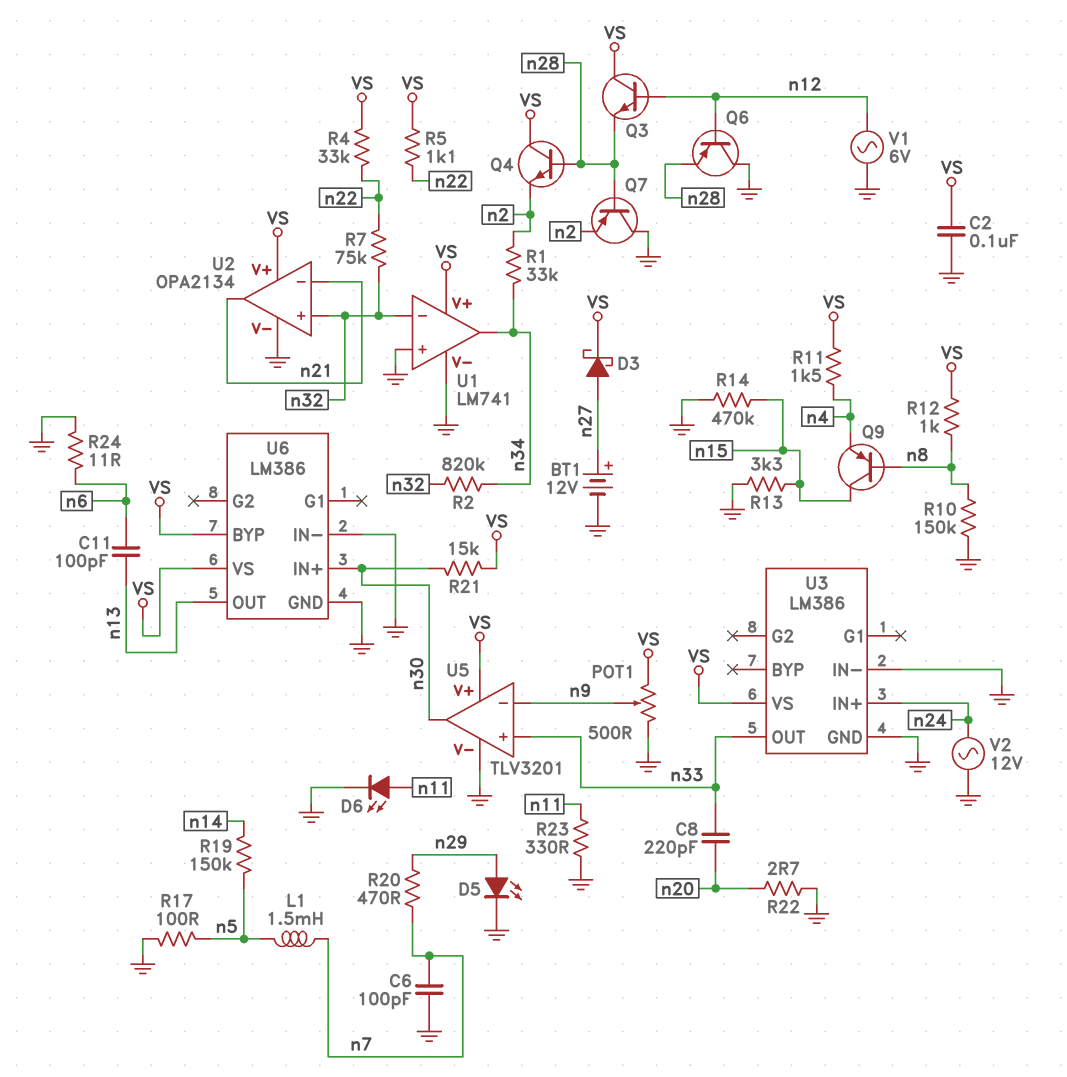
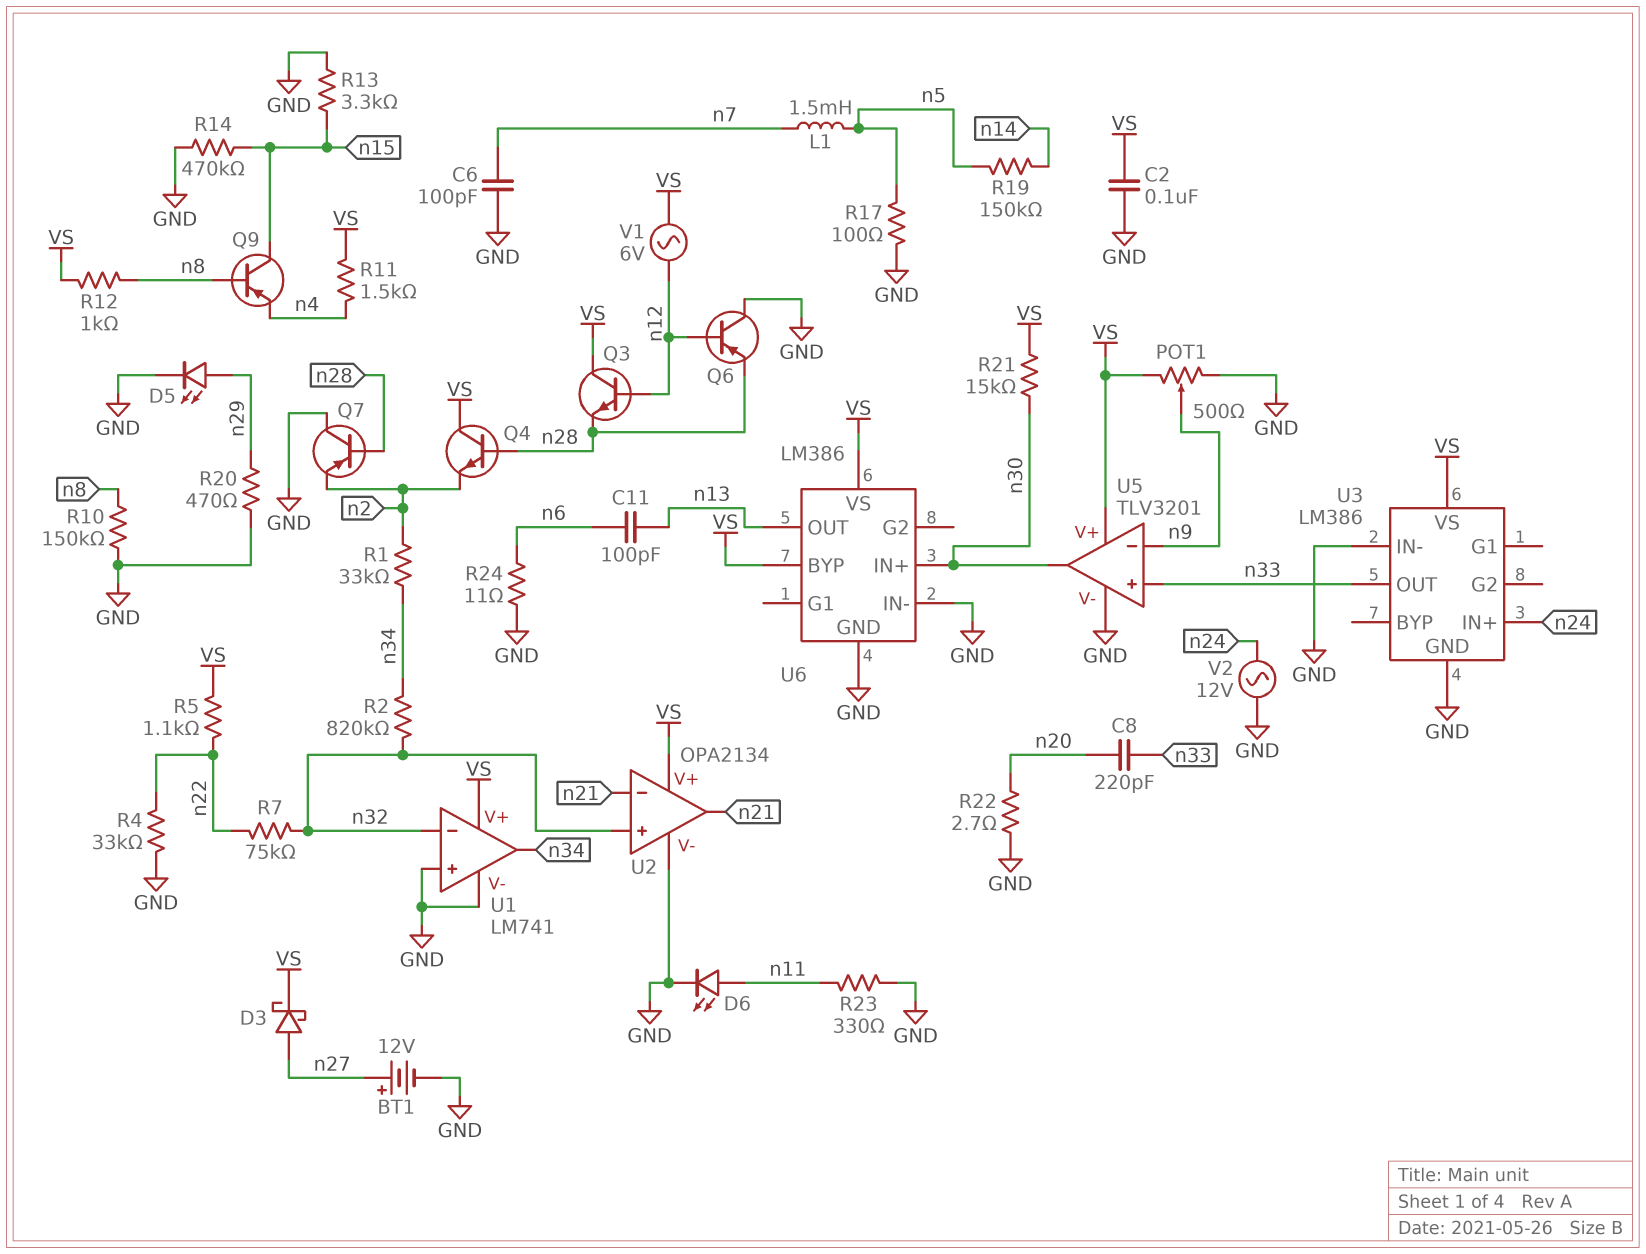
R4: 33k (VS, n22) -> 33k (GND, n22)
R20: 470 (n7, n29) -> 470 (GND, n29)
V1: AC 6V (GND, n12) -> AC 6V (VS, n12)

